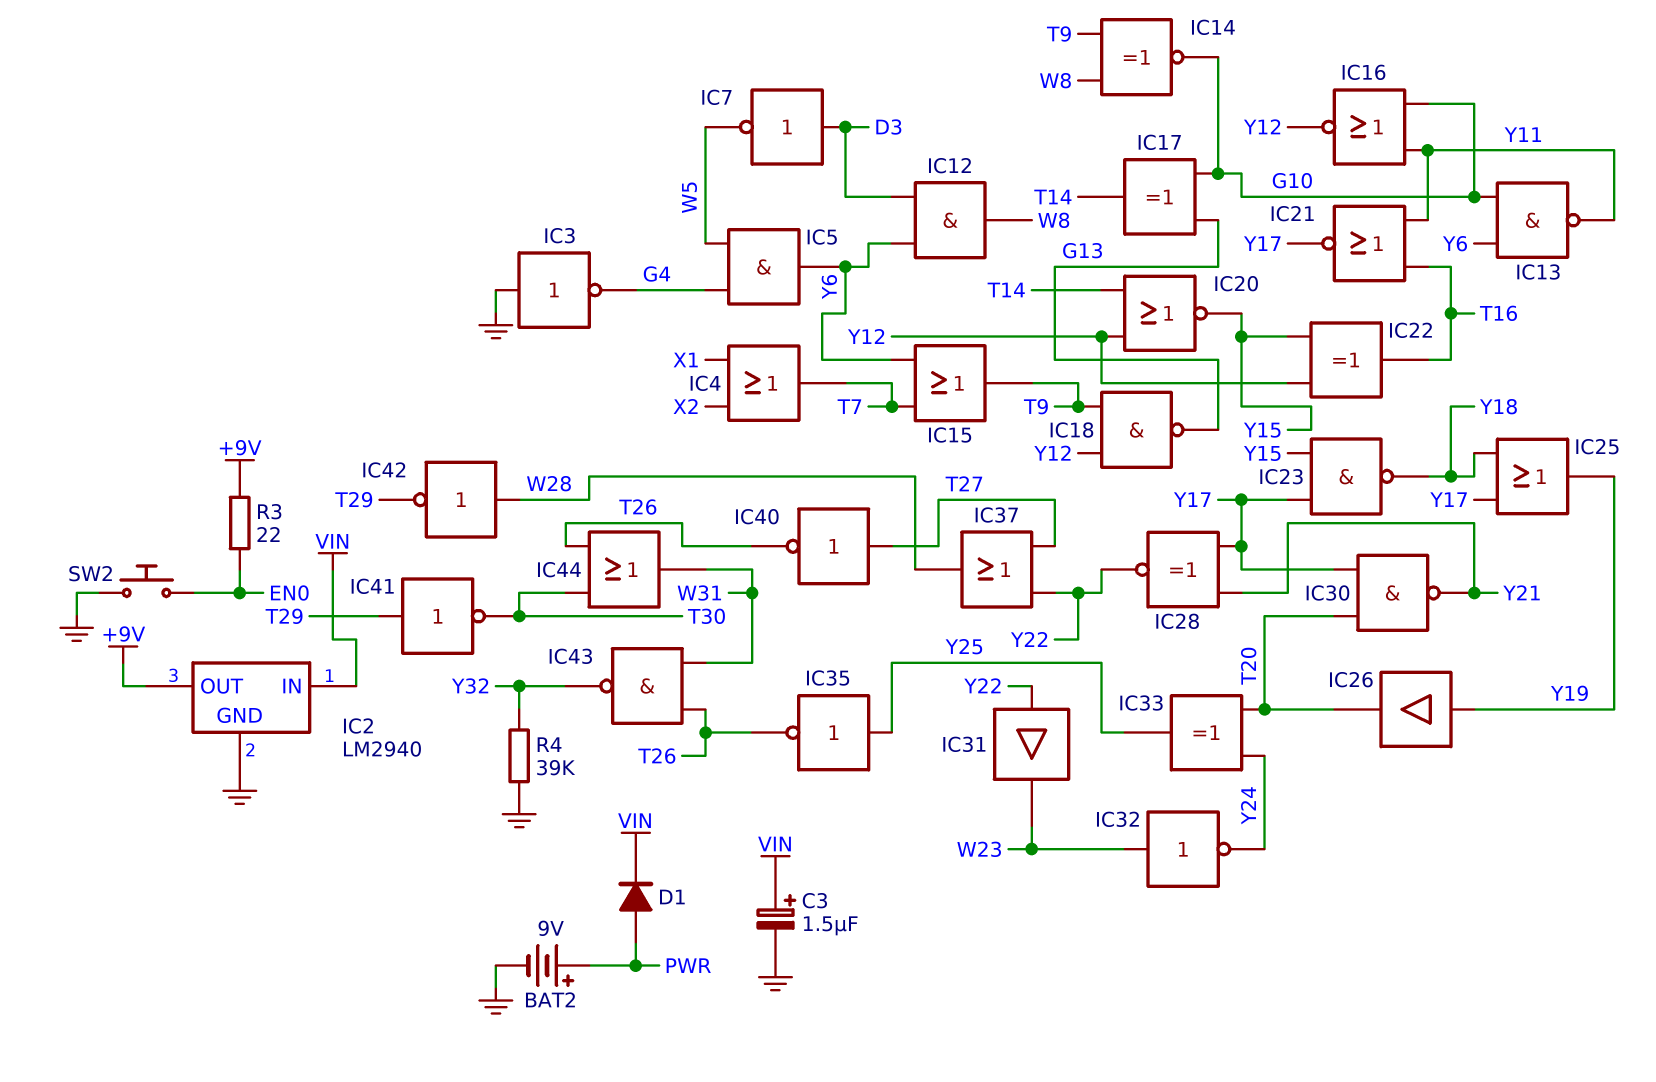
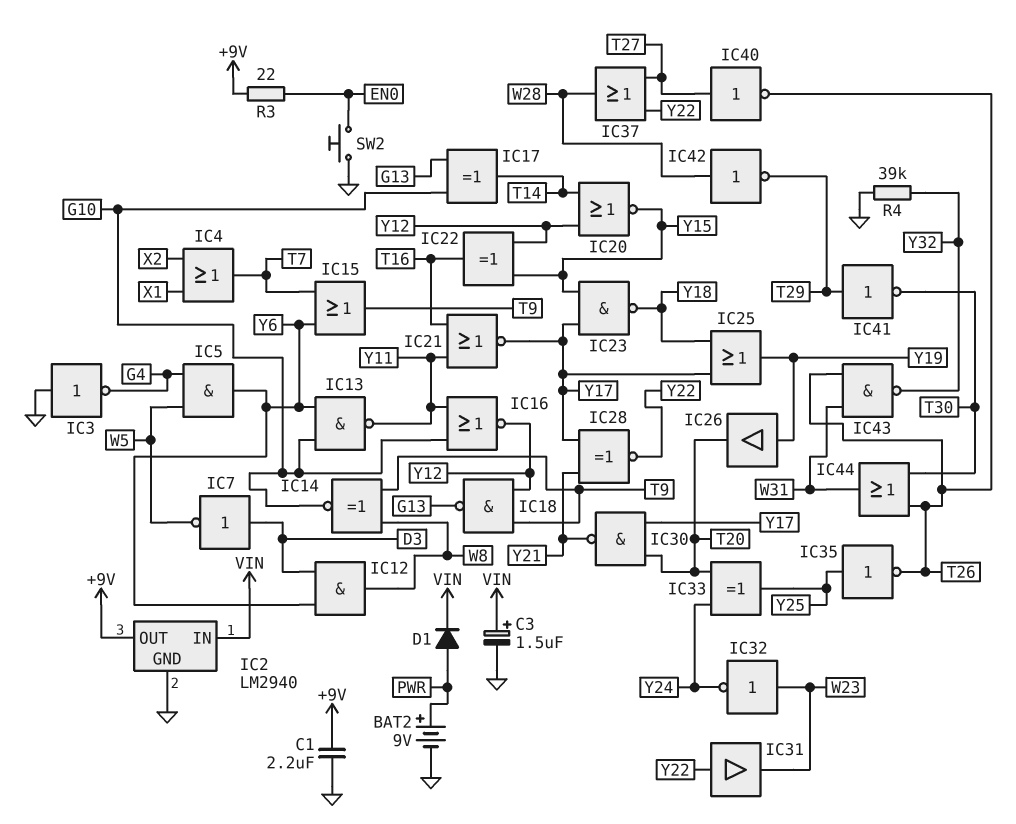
C1: none -> 2.2uF (+9V, GND)

